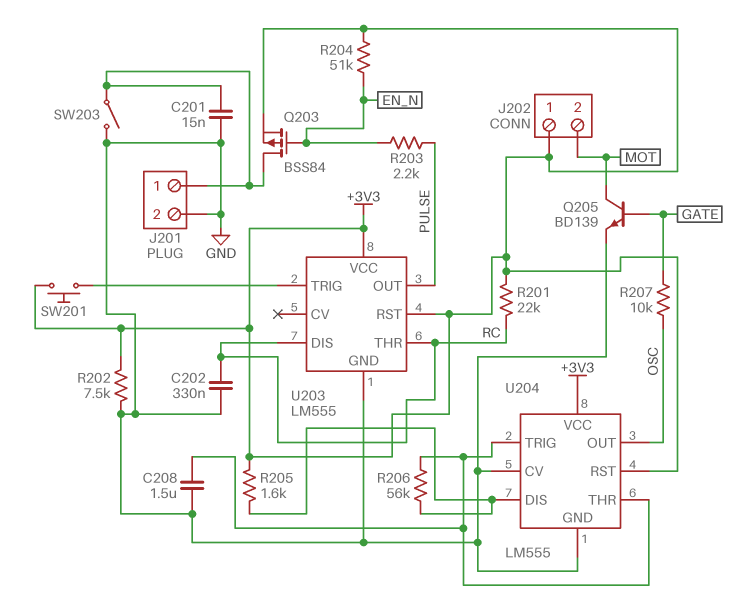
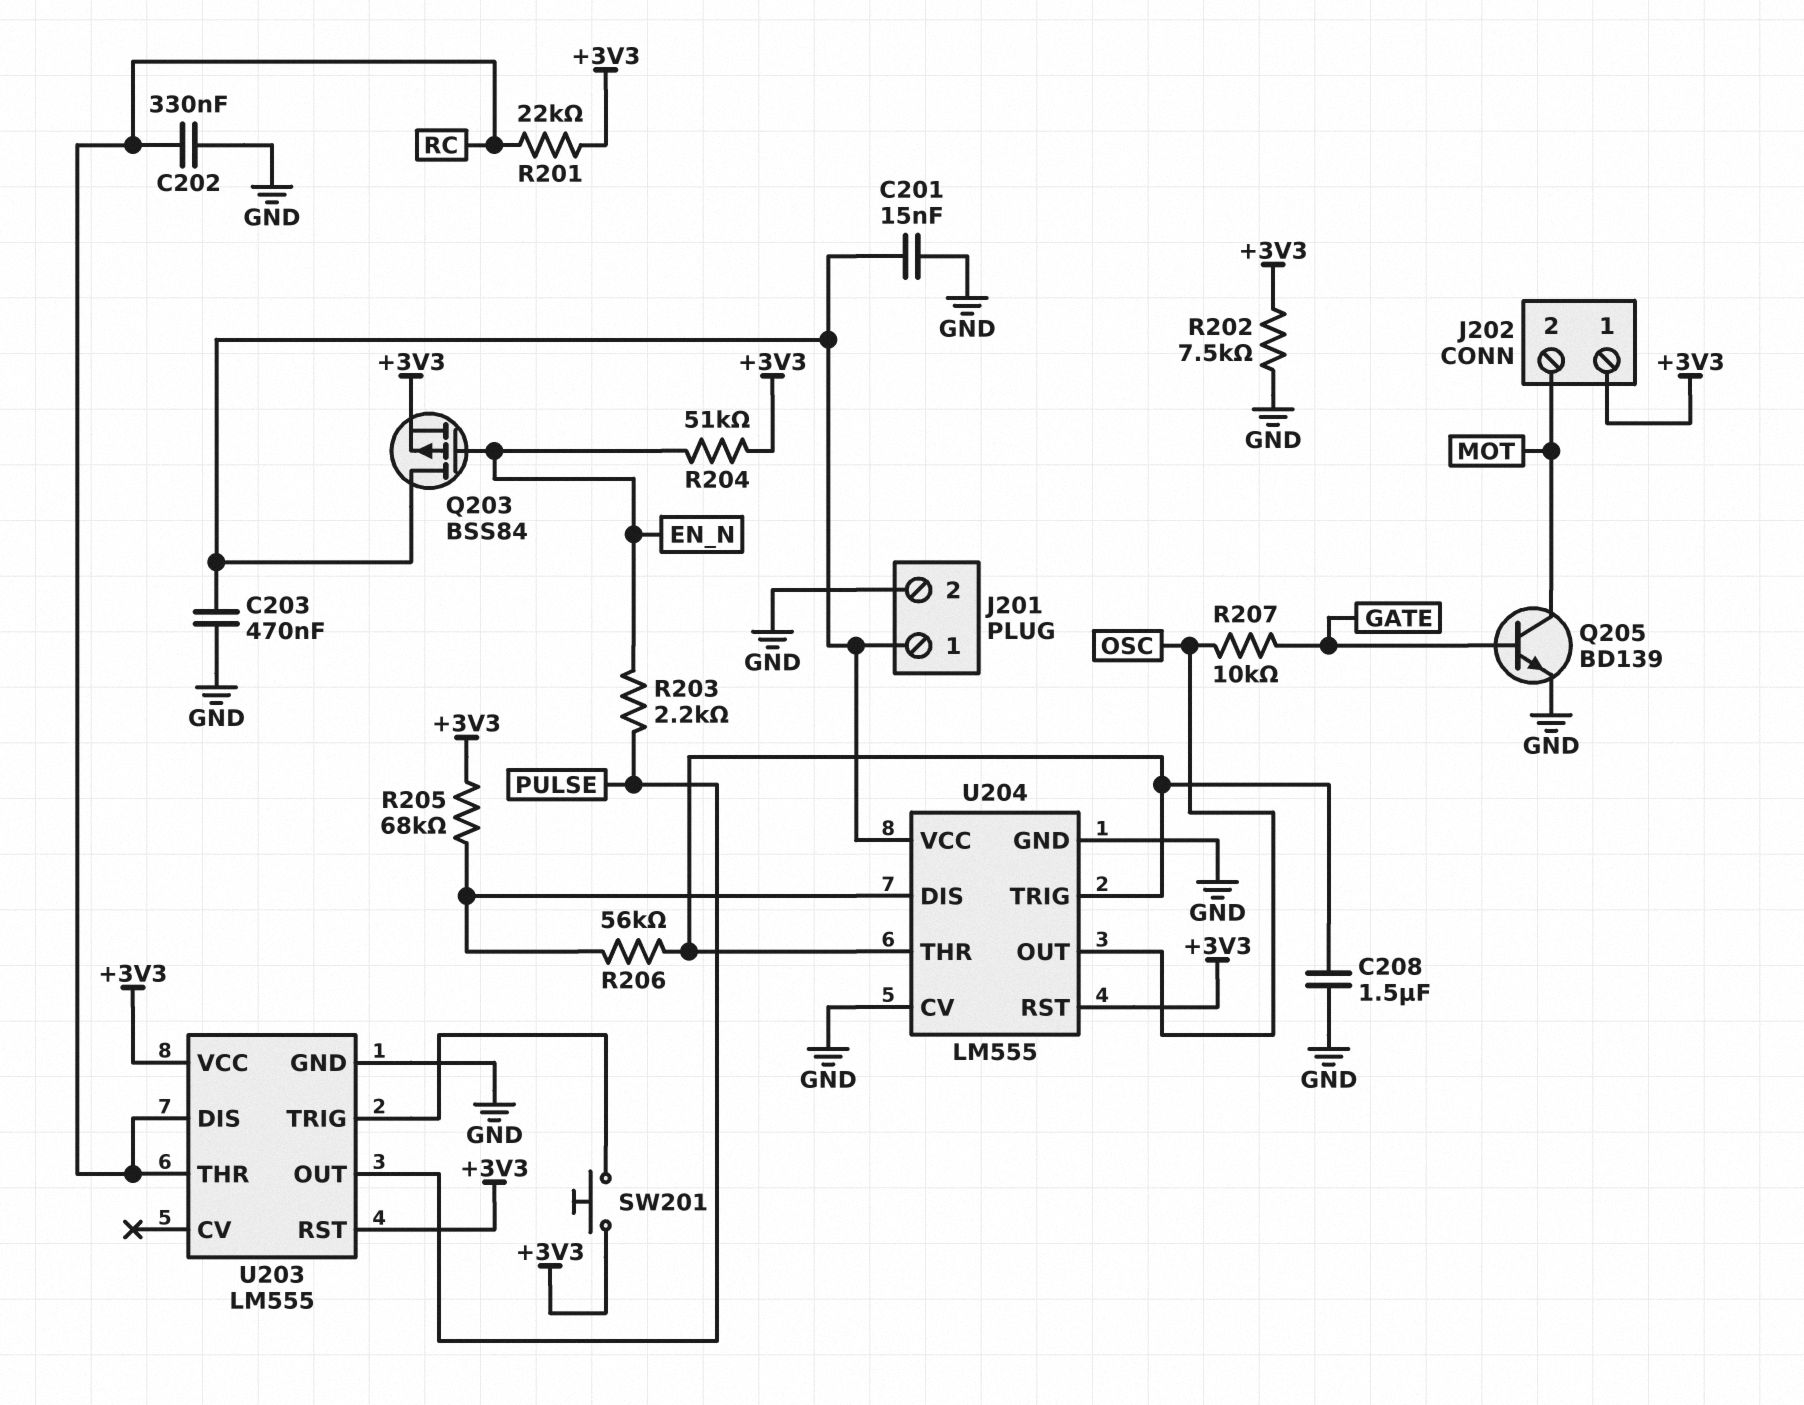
C203: none -> 470nF (GND, J201/1)
R205: 1.6k (+3V3, U204/DIS) -> 68k (+3V3, U204/DIS)
SW203: switch (GND, J201/1) -> none
U204 pin VCC: +3V3 -> J201/1

